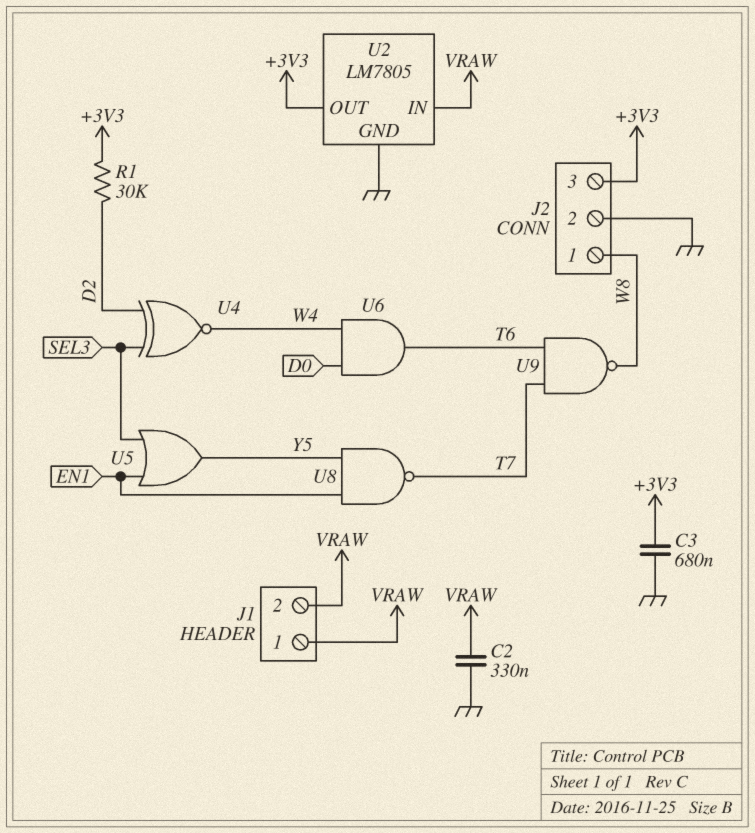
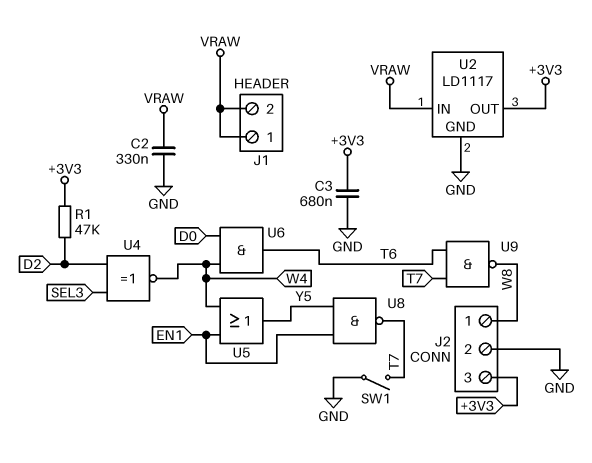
R1: 30k (+3V3, D2) -> 47k (+3V3, D2)
SW1: none -> switch (GND, T7)
U2: LM7805 -> LD1117
U5: OR (in EN1, in SEL3, out Y5) -> OR (in EN1, in W4, out Y5)

